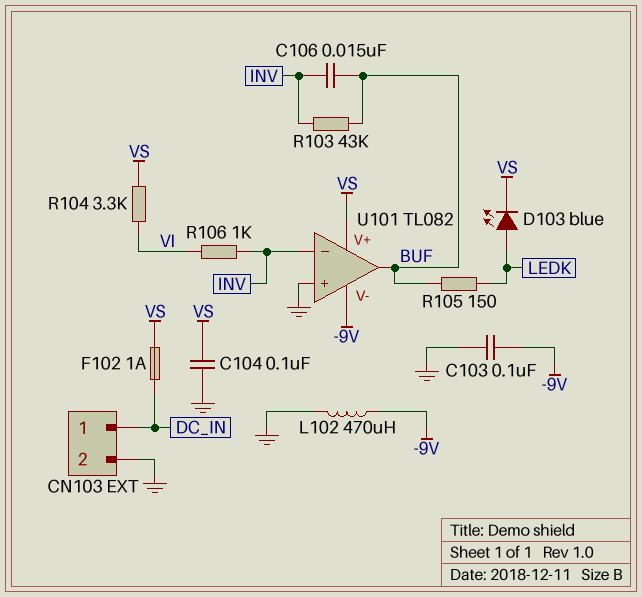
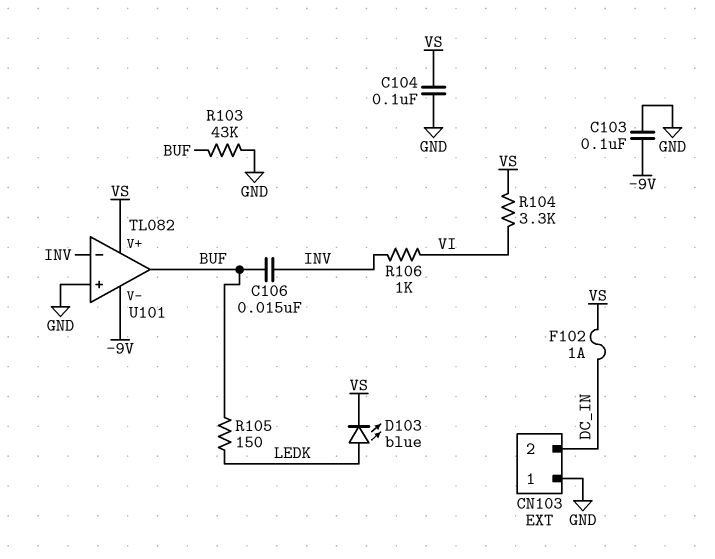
CN103 pin 1: DC_IN -> GND
CN103 pin 2: GND -> DC_IN
L102: 470uH (-9V, GND) -> none
R103: 43k (BUF, INV) -> 43k (BUF, GND)

